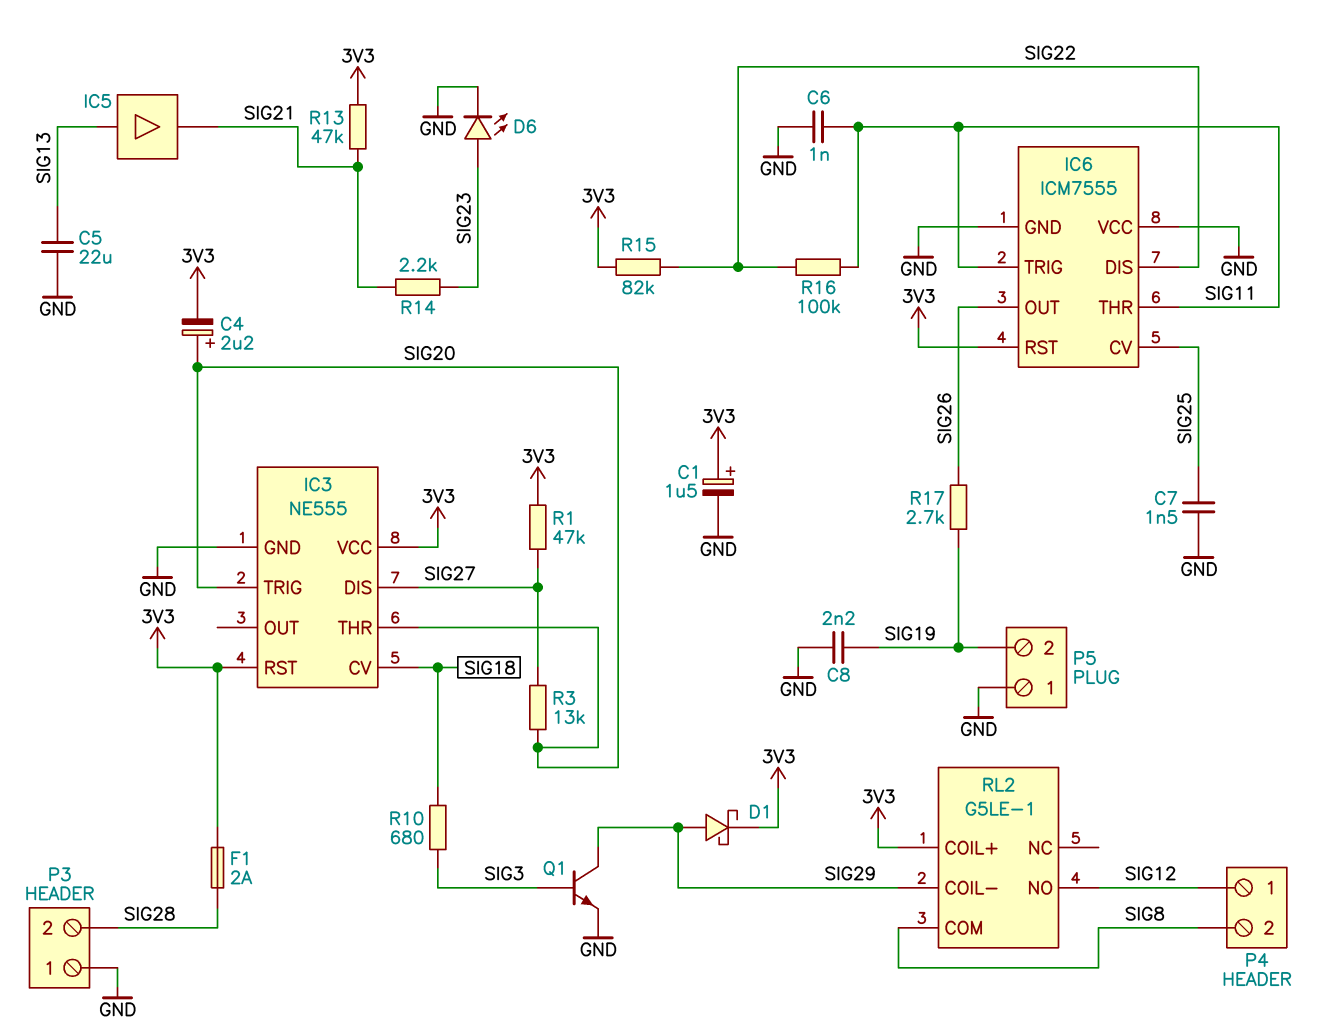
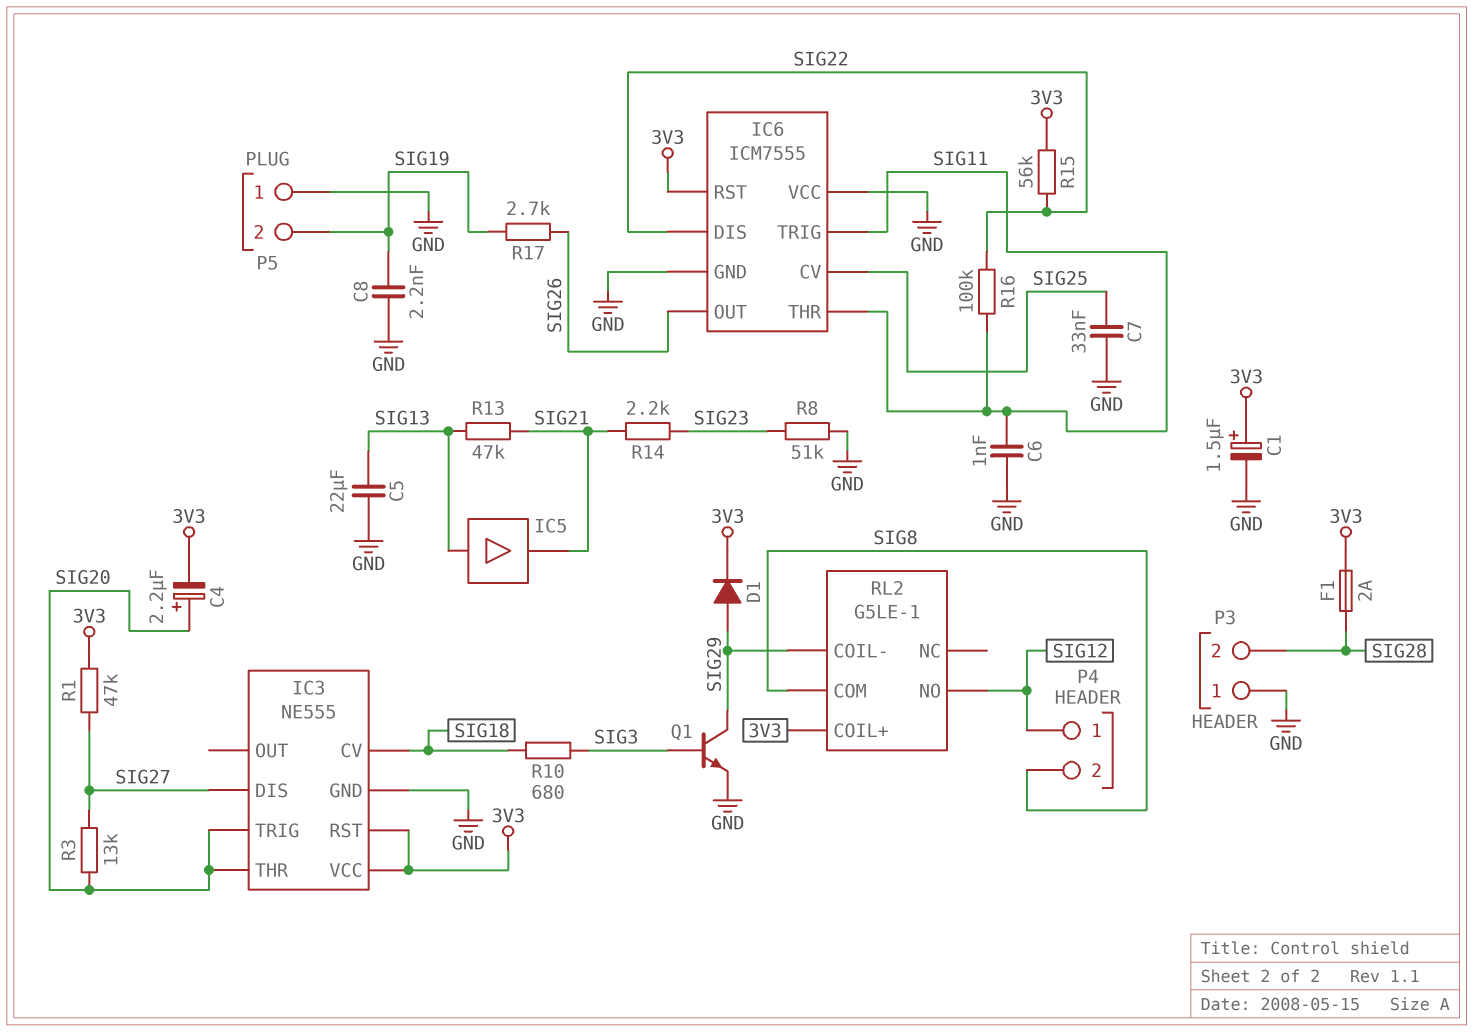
C7: 1.5nF (GND, SIG25) -> 33nF (GND, SIG25)
D1: schottky (A SIG29, K 3V3) -> diode (A SIG29, K 3V3)
D6: LED (A SIG23, K GND) -> none
R8: none -> 51k (GND, SIG23)
R13: 47k (3V3, SIG21) -> 47k (SIG13, SIG21)
R15: 82k (3V3, SIG22) -> 56k (3V3, SIG22)

